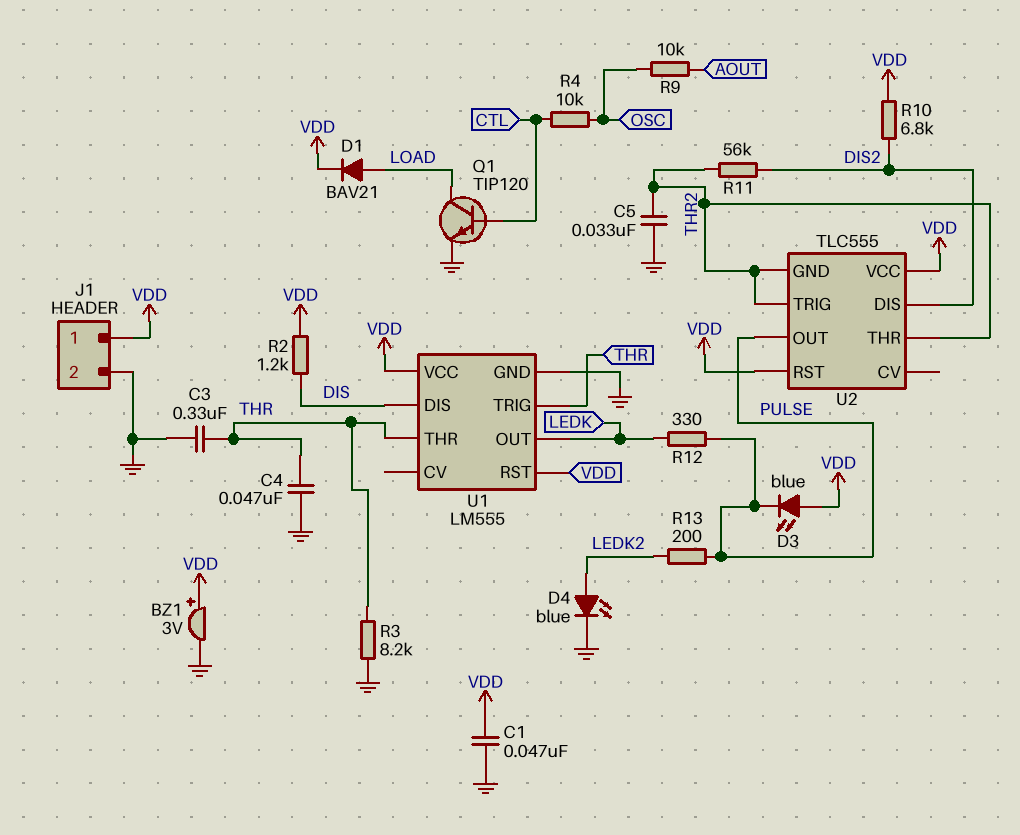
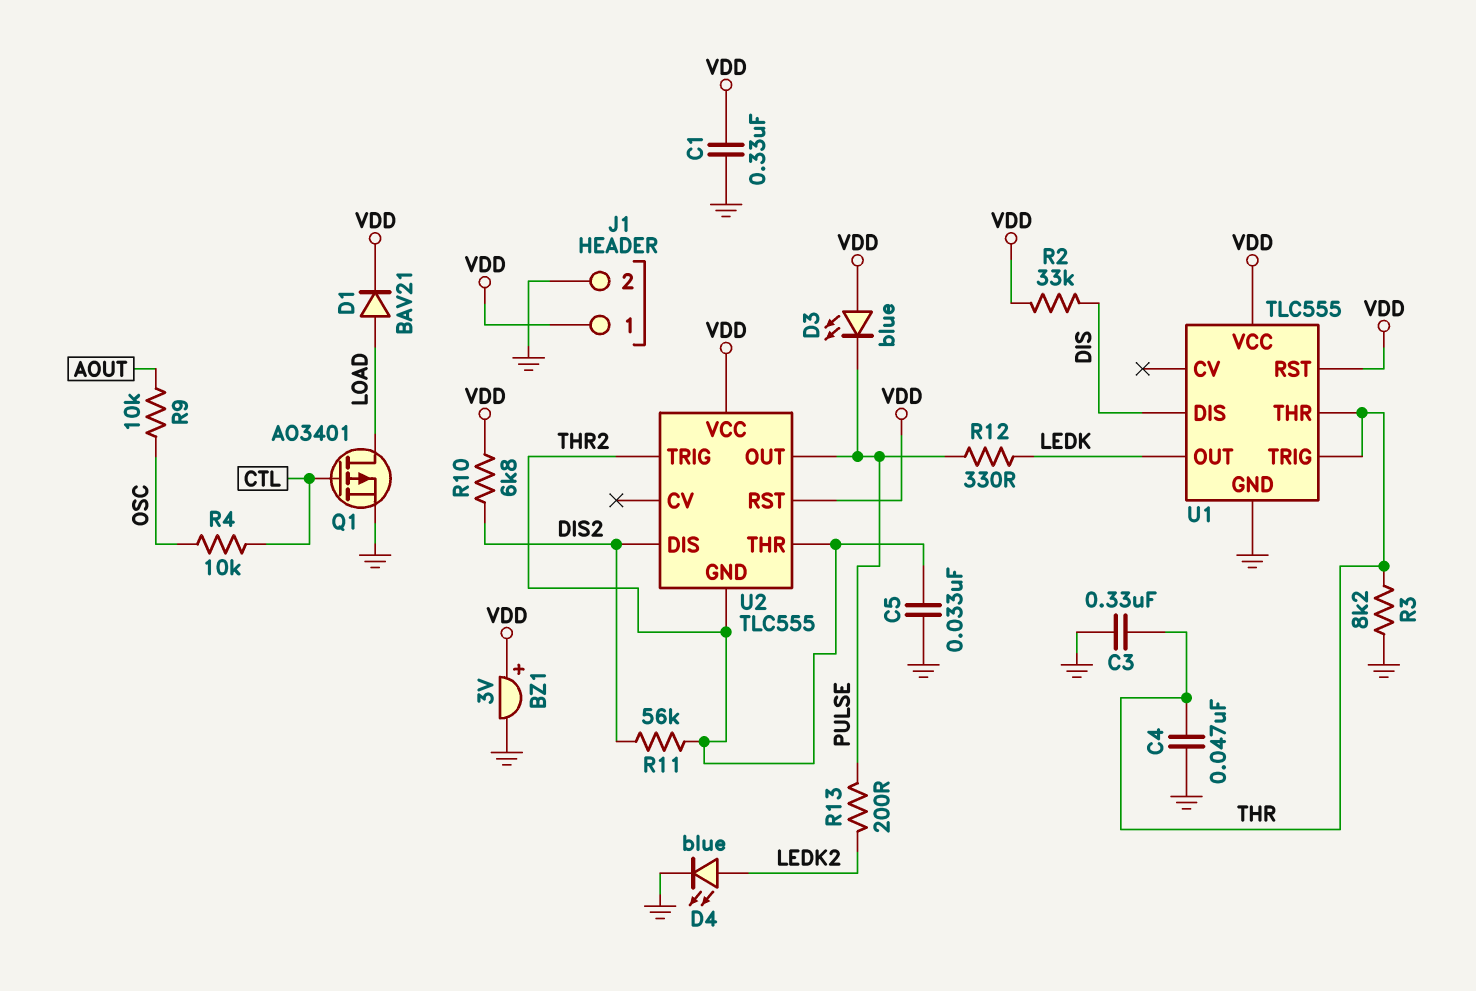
C1: 47nF (GND, VDD) -> 330nF (GND, VDD)
Q1: NPN TIP120 (B CTL, C LOAD, E GND) -> PMOS AO3401 (G CTL, D LOAD, S GND)
R2: 1.2k (DIS, VDD) -> 33k (DIS, VDD)
U1: LM555 -> TLC555

